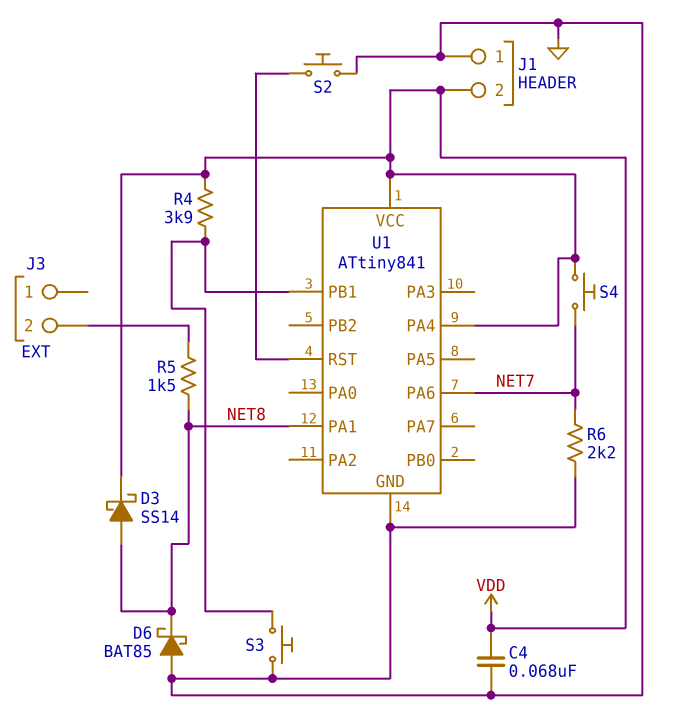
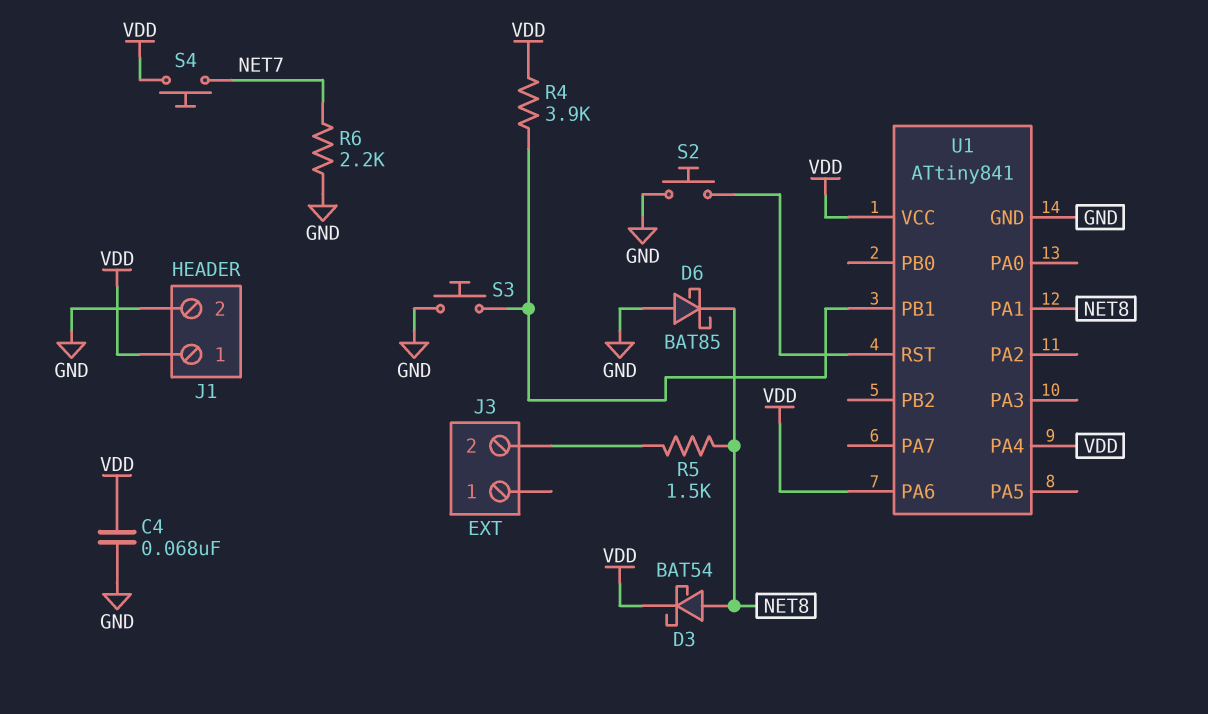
D3: schottky SS14 (A NET8, K VDD) -> schottky BAT54 (A NET8, K VDD)
J1 pin 1: GND -> VDD
J1 pin 2: VDD -> GND
U1 pin PA6: NET7 -> VDD

